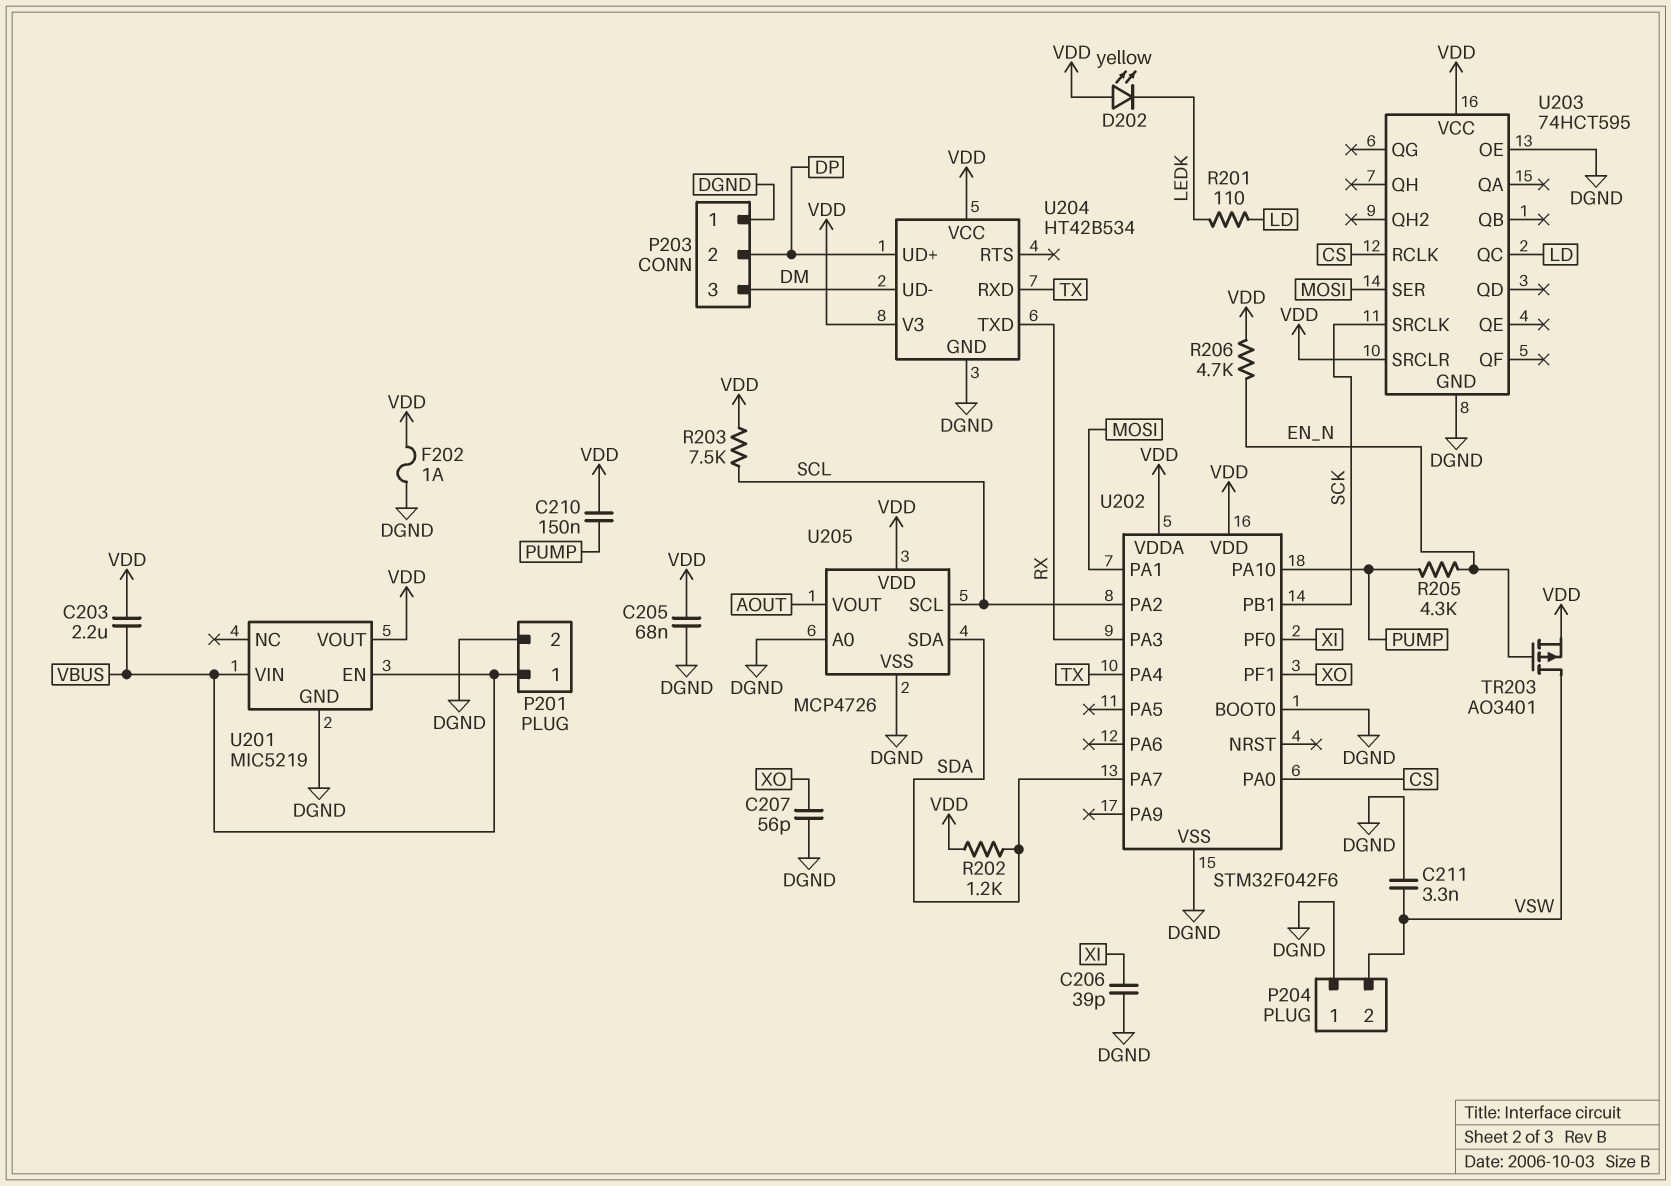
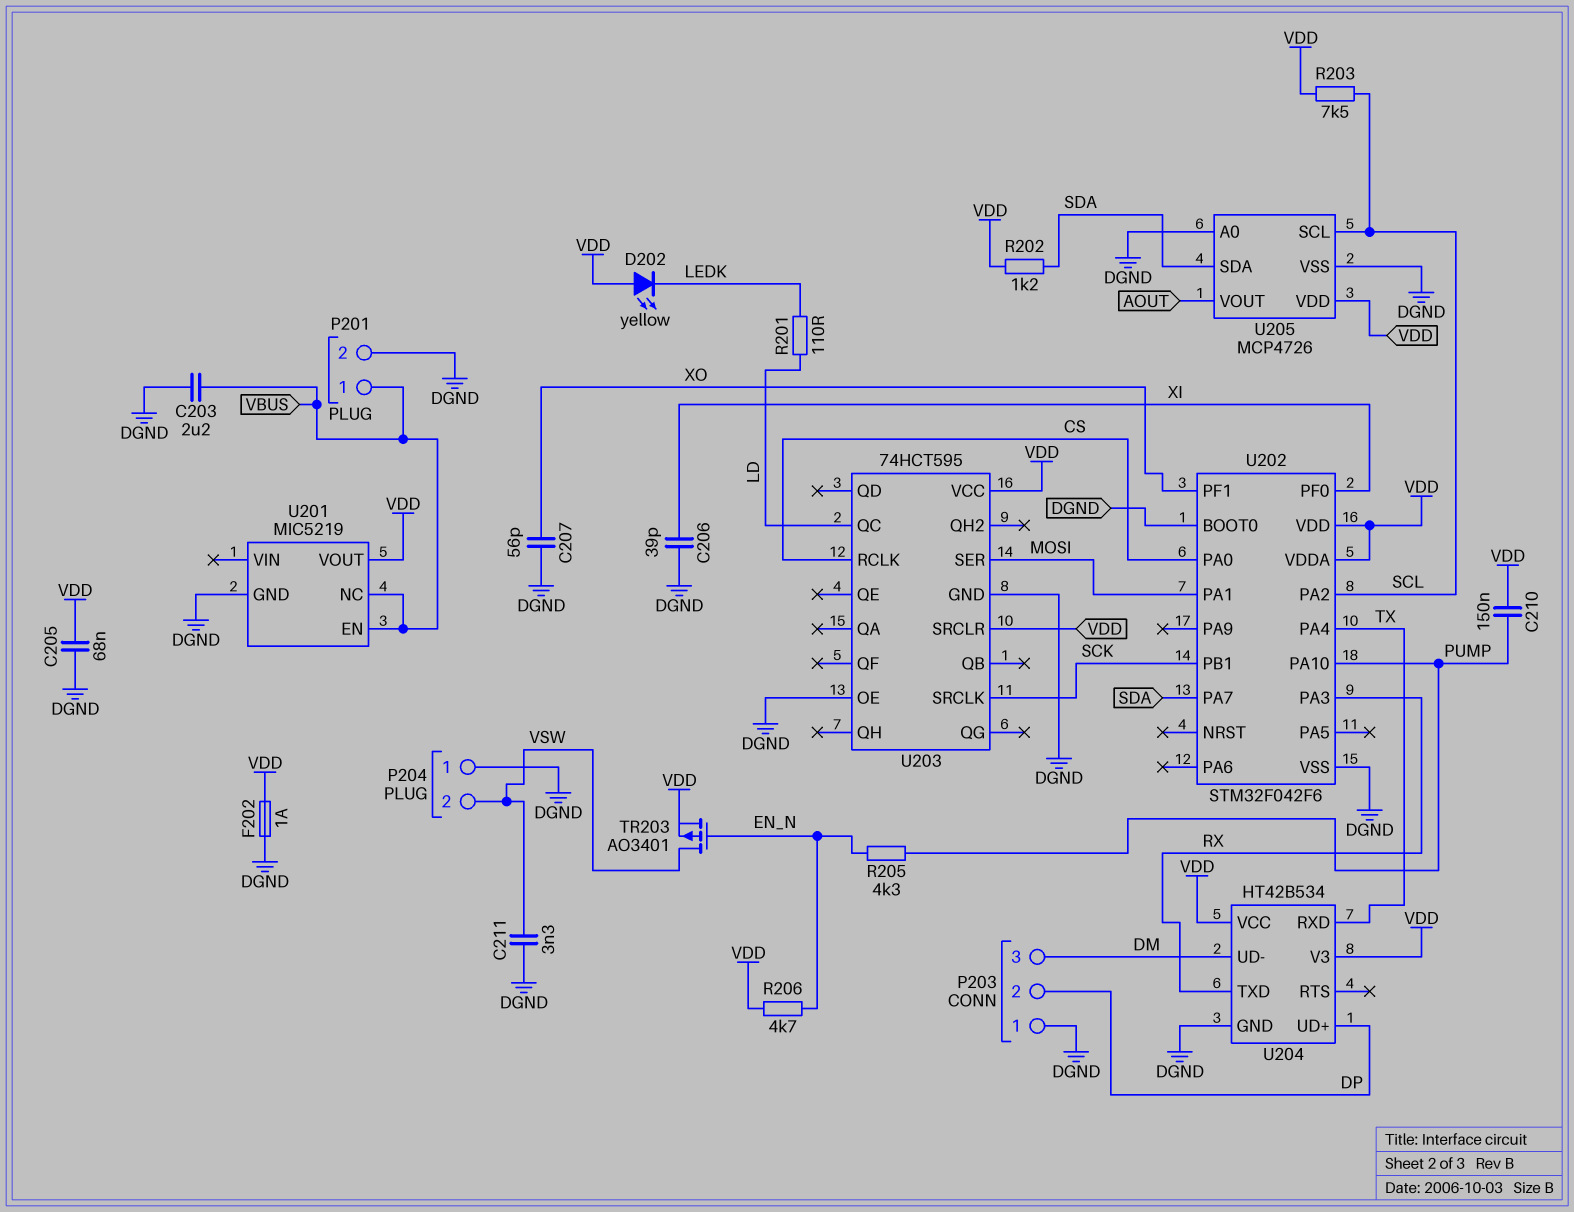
C203: 2.2uF (VBUS, VDD) -> 2.2uF (DGND, VBUS)
U201 pin NC: none -> VBUS
U201 pin VIN: VBUS -> none

